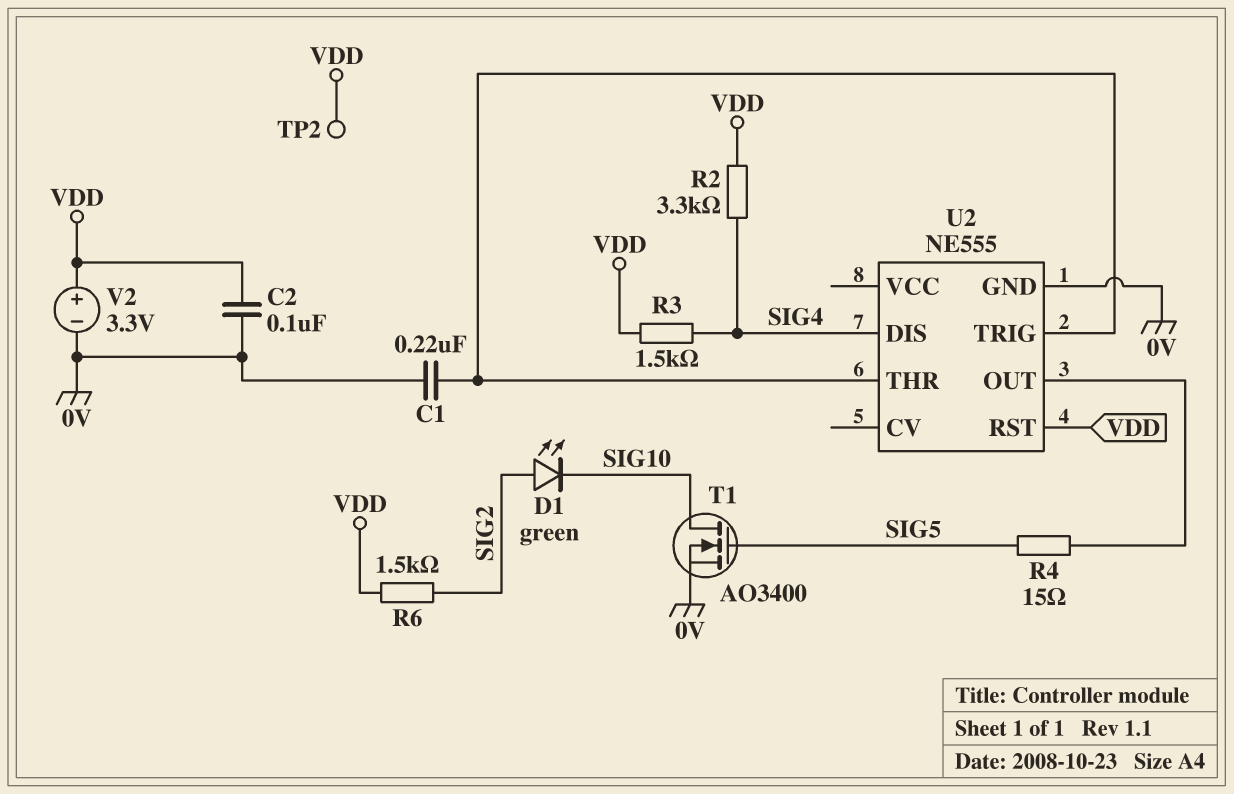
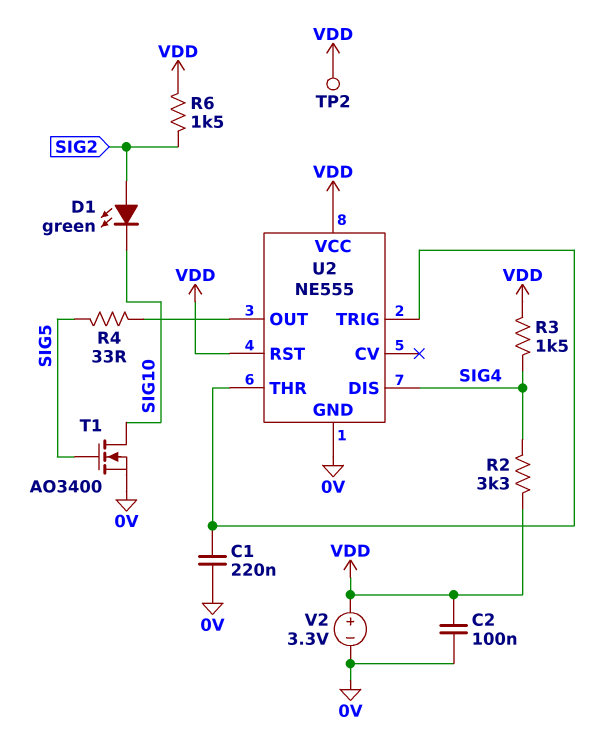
R4: 15 (SIG5, U2/OUT) -> 33 (SIG5, U2/OUT)
U2 pin VCC: none -> VDD

